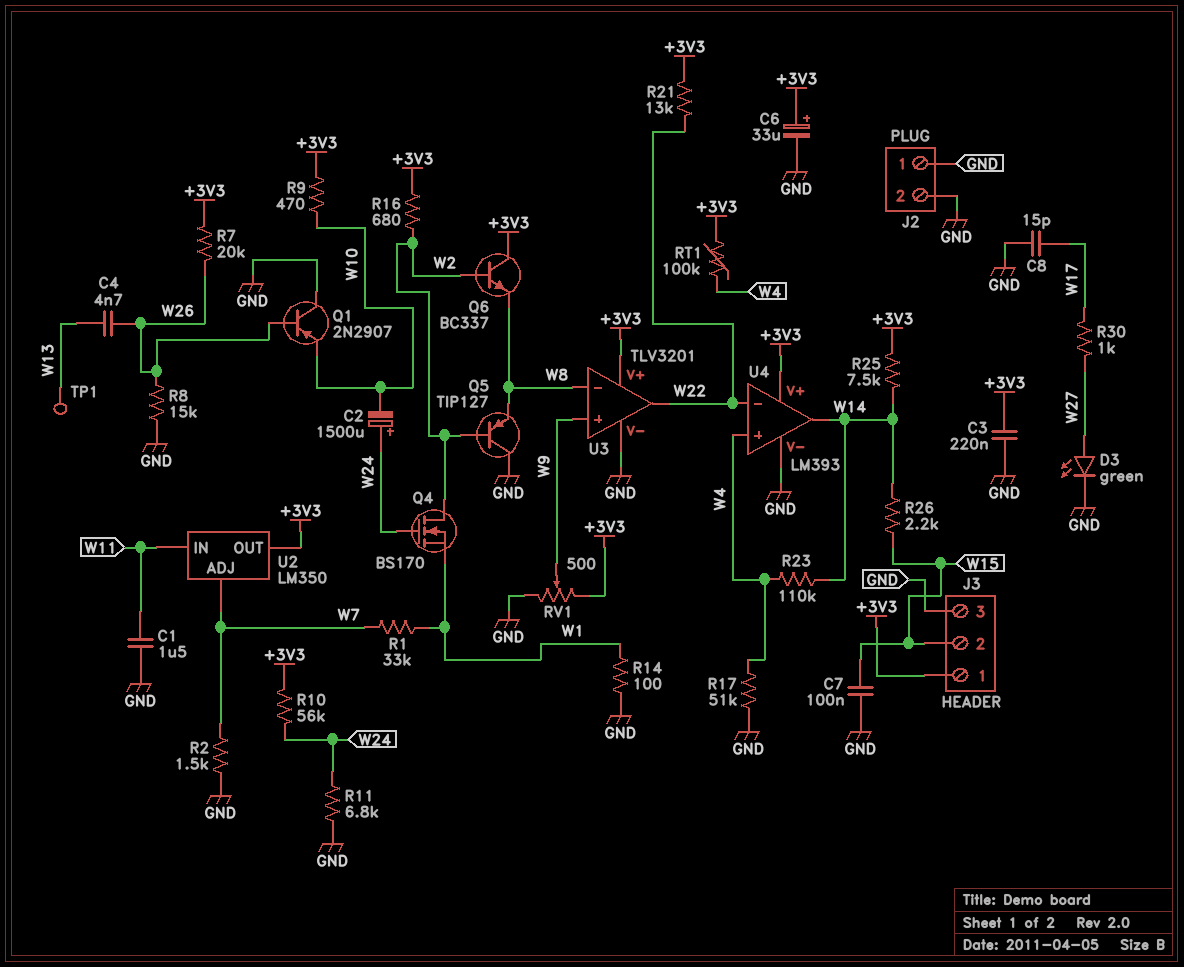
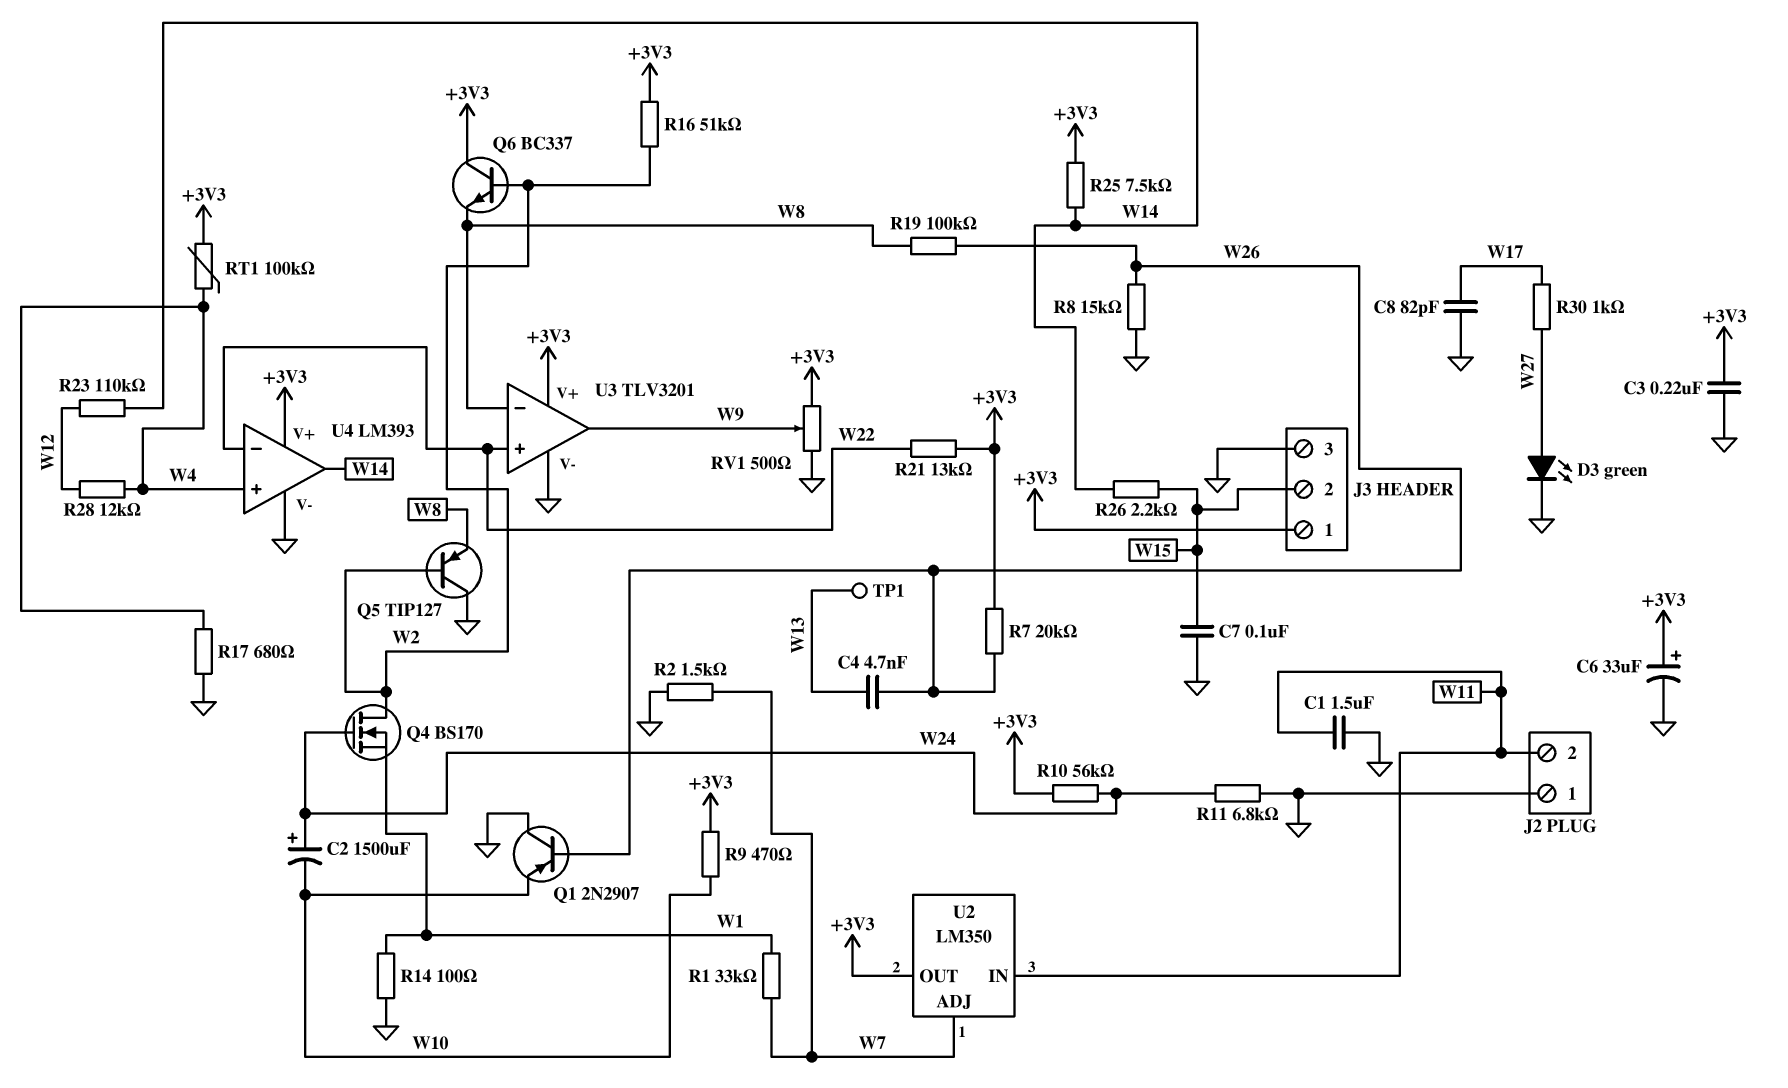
C8: 15pF (GND, W17) -> 82pF (GND, W17)
J2 pin 2: GND -> W11
R16: 680 (+3V3, W2) -> 51k (+3V3, W2)
R17: 51k (GND, W4) -> 680 (GND, W4)
R19: none -> 100k (W8, W26)
R23: 110k (W4, W14) -> 110k (W12, W14)
R28: none -> 12k (W4, W12)
U3 pin in+: W9 -> W22
U3 pin out: W22 -> W9

